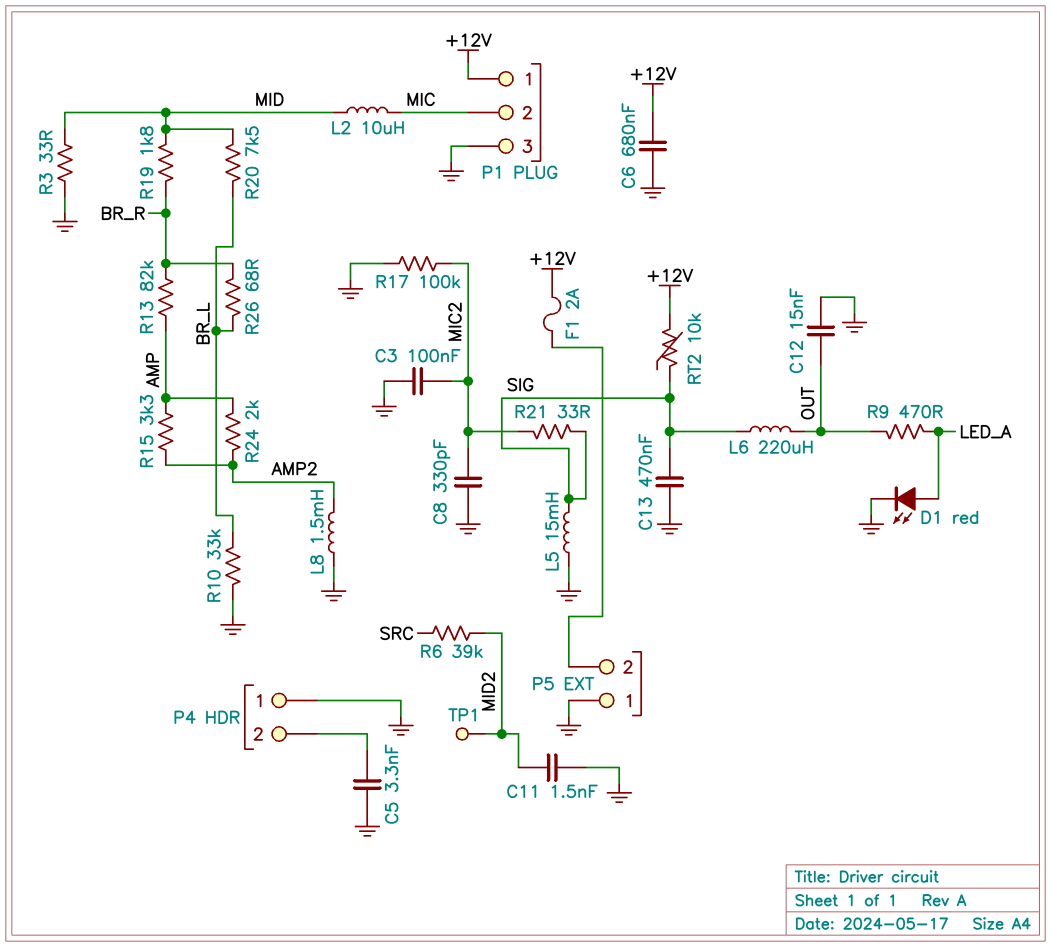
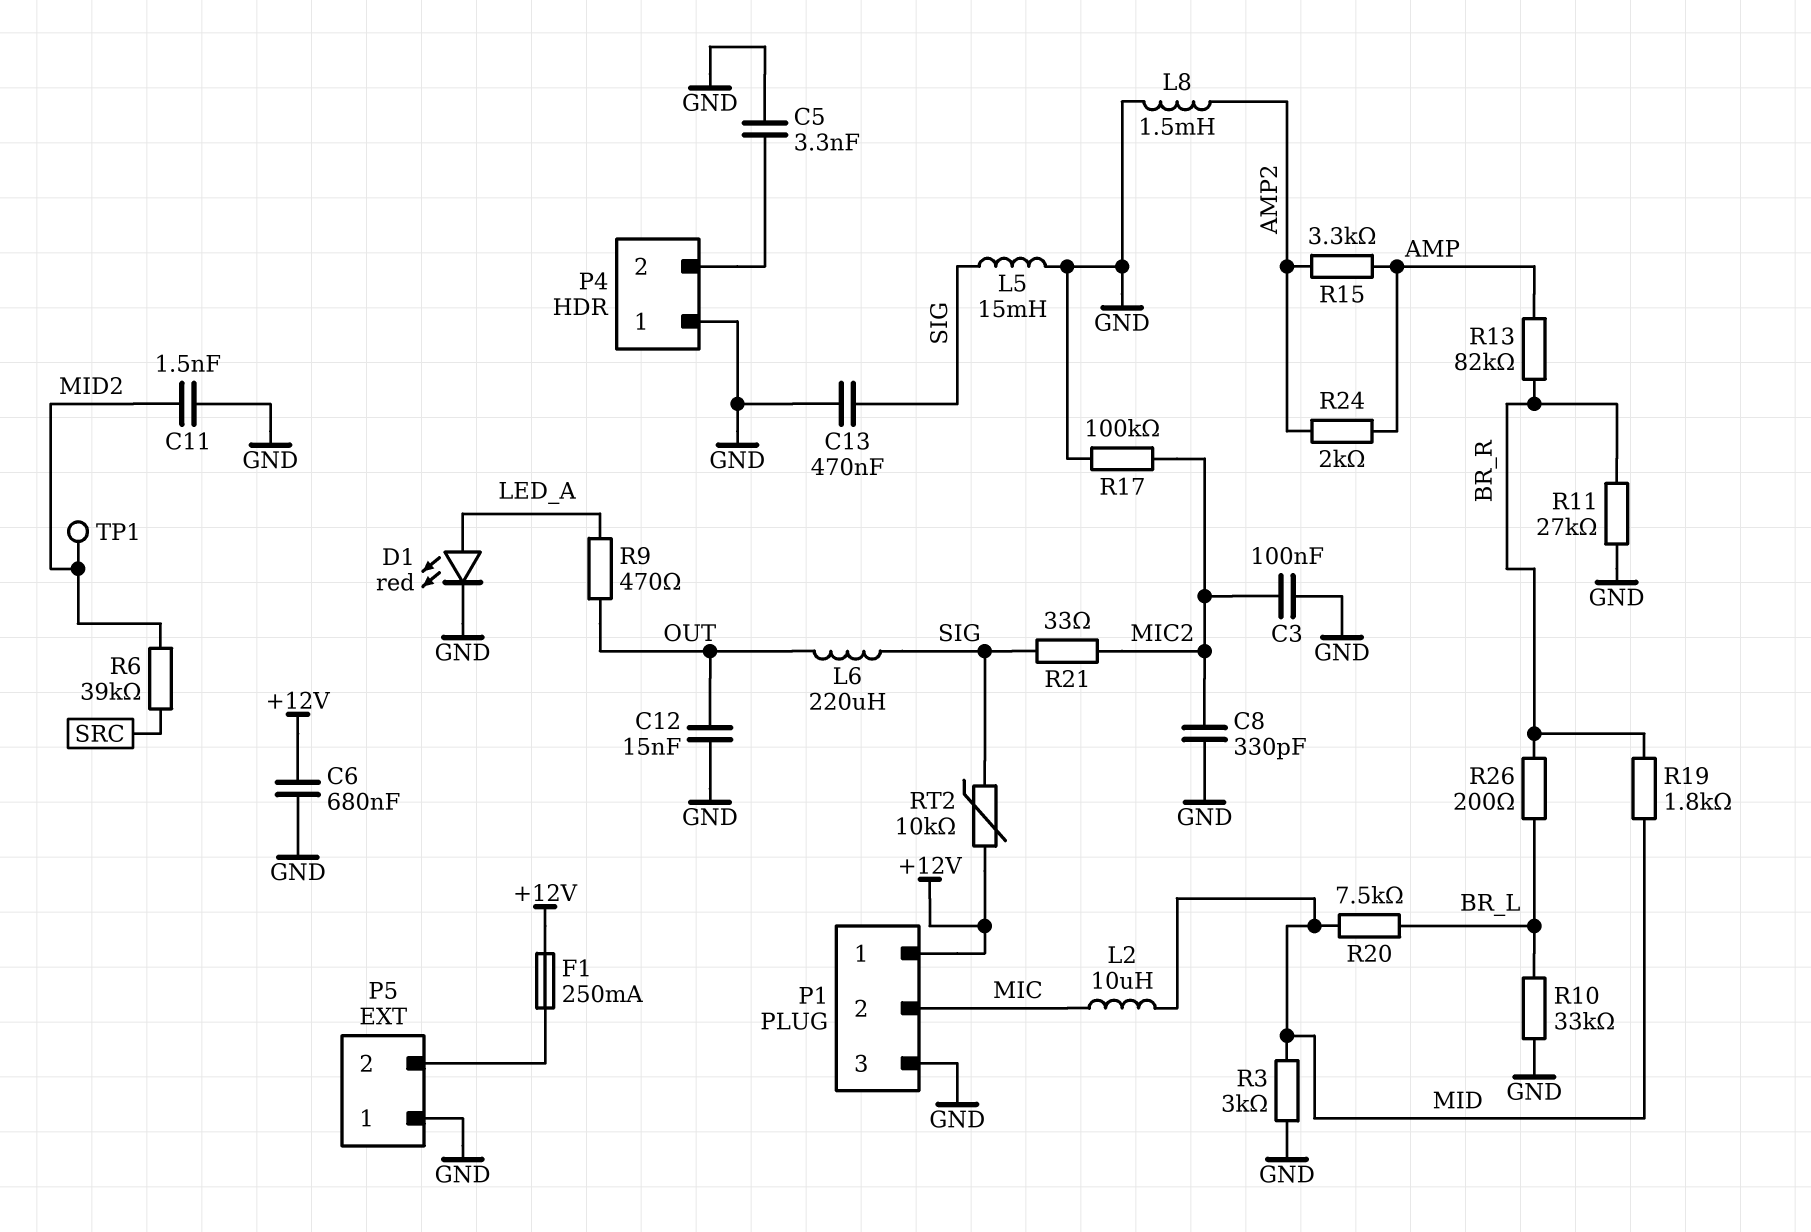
F1: 2A (+12V, P5/2) -> 250mA (+12V, P5/2)
R3: 33 (GND, MID) -> 3k (GND, MID)
R11: none -> 27k (BR_R, GND)
R26: 68 (BR_L, BR_R) -> 200 (BR_L, BR_R)

